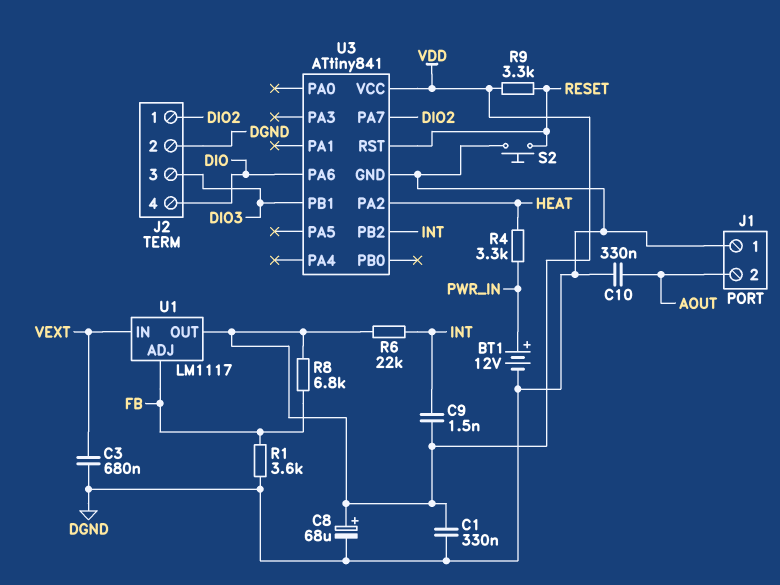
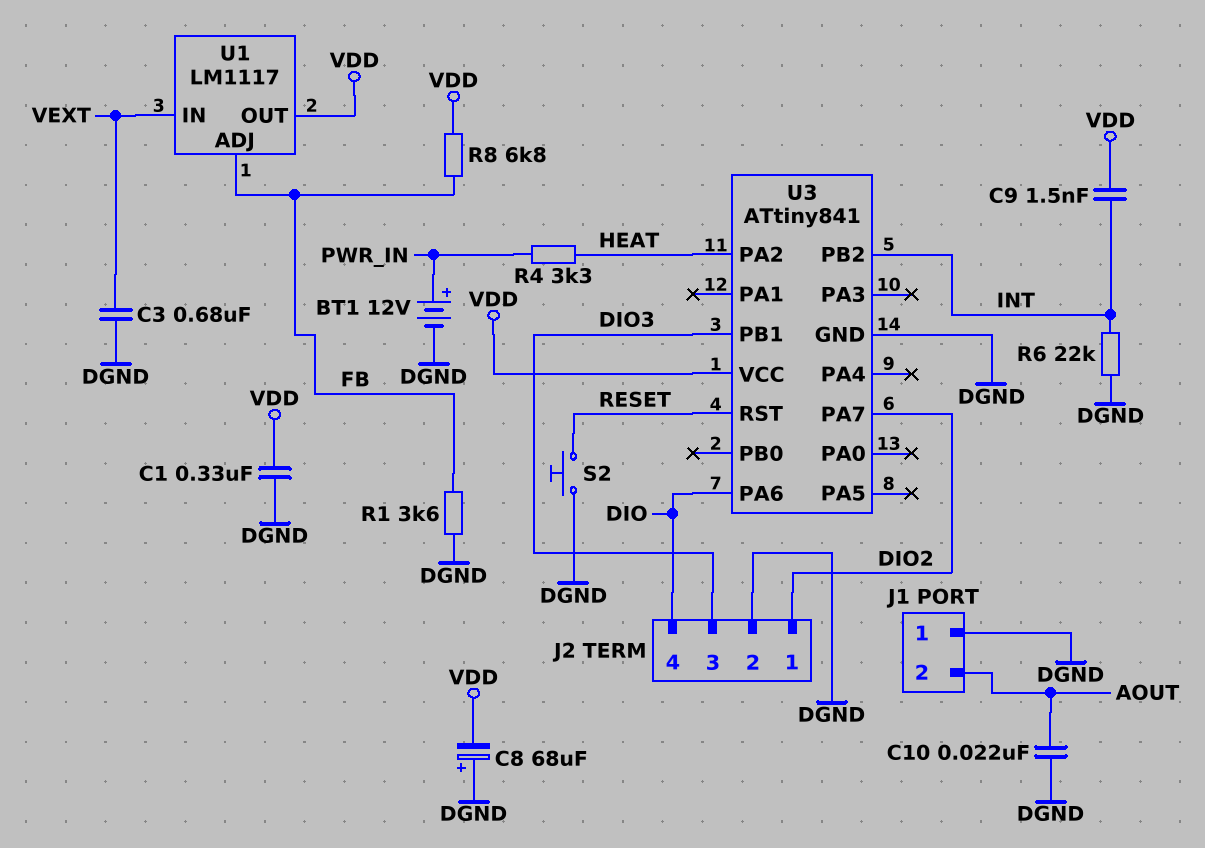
C8: 68uF (plus VDD, minus DGND) -> 68uF (plus DGND, minus VDD)
C10: 330nF (AOUT, DGND) -> 22nF (AOUT, DGND)
R6: 22k (INT, VDD) -> 22k (DGND, INT)
R9: 3.3k (RESET, VDD) -> none

